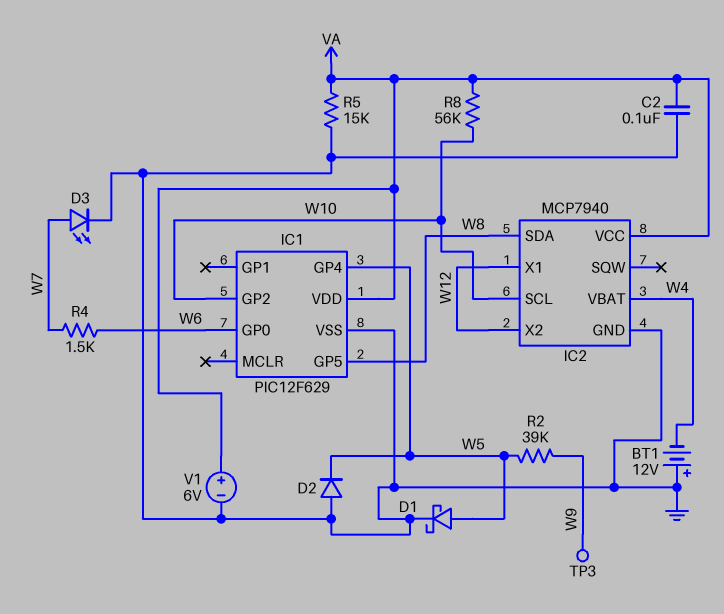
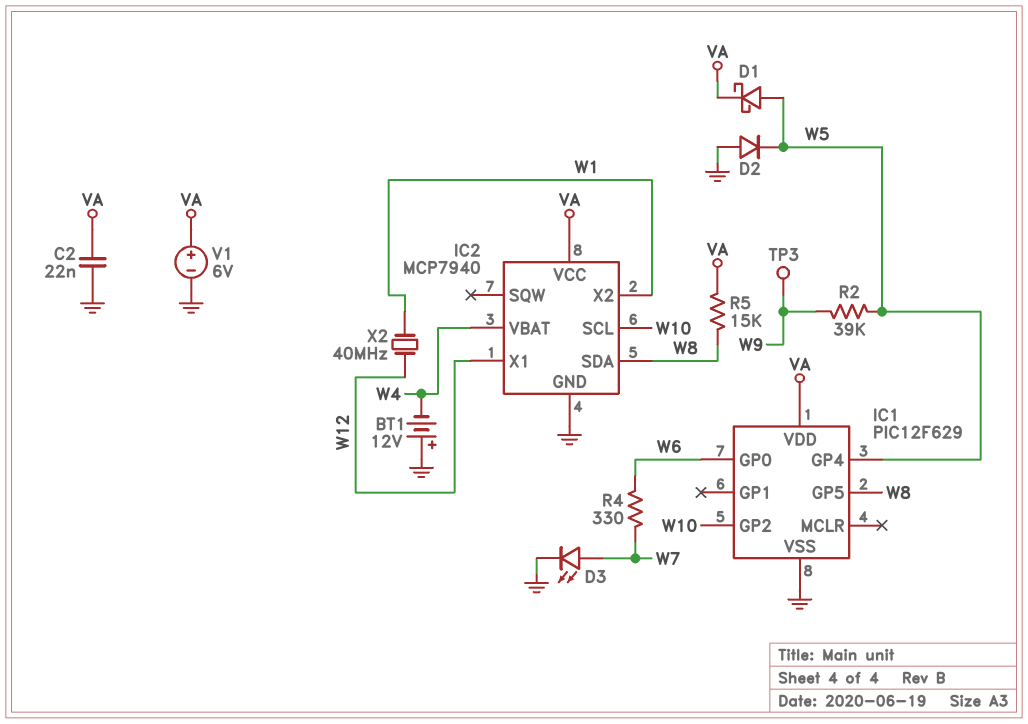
C2: 100nF (GND, VA) -> 22nF (GND, VA)
D1: schottky (A W5, K GND) -> schottky (A W5, K VA)
IC2 pin X2: W12 -> W1
R4: 1.5k (W6, W7) -> 330 (W6, W7)
R5: 15k (GND, VA) -> 15k (VA, W8)
R8: 56k (VA, W10) -> none
X2: none -> 40MHz (W1, W12)

